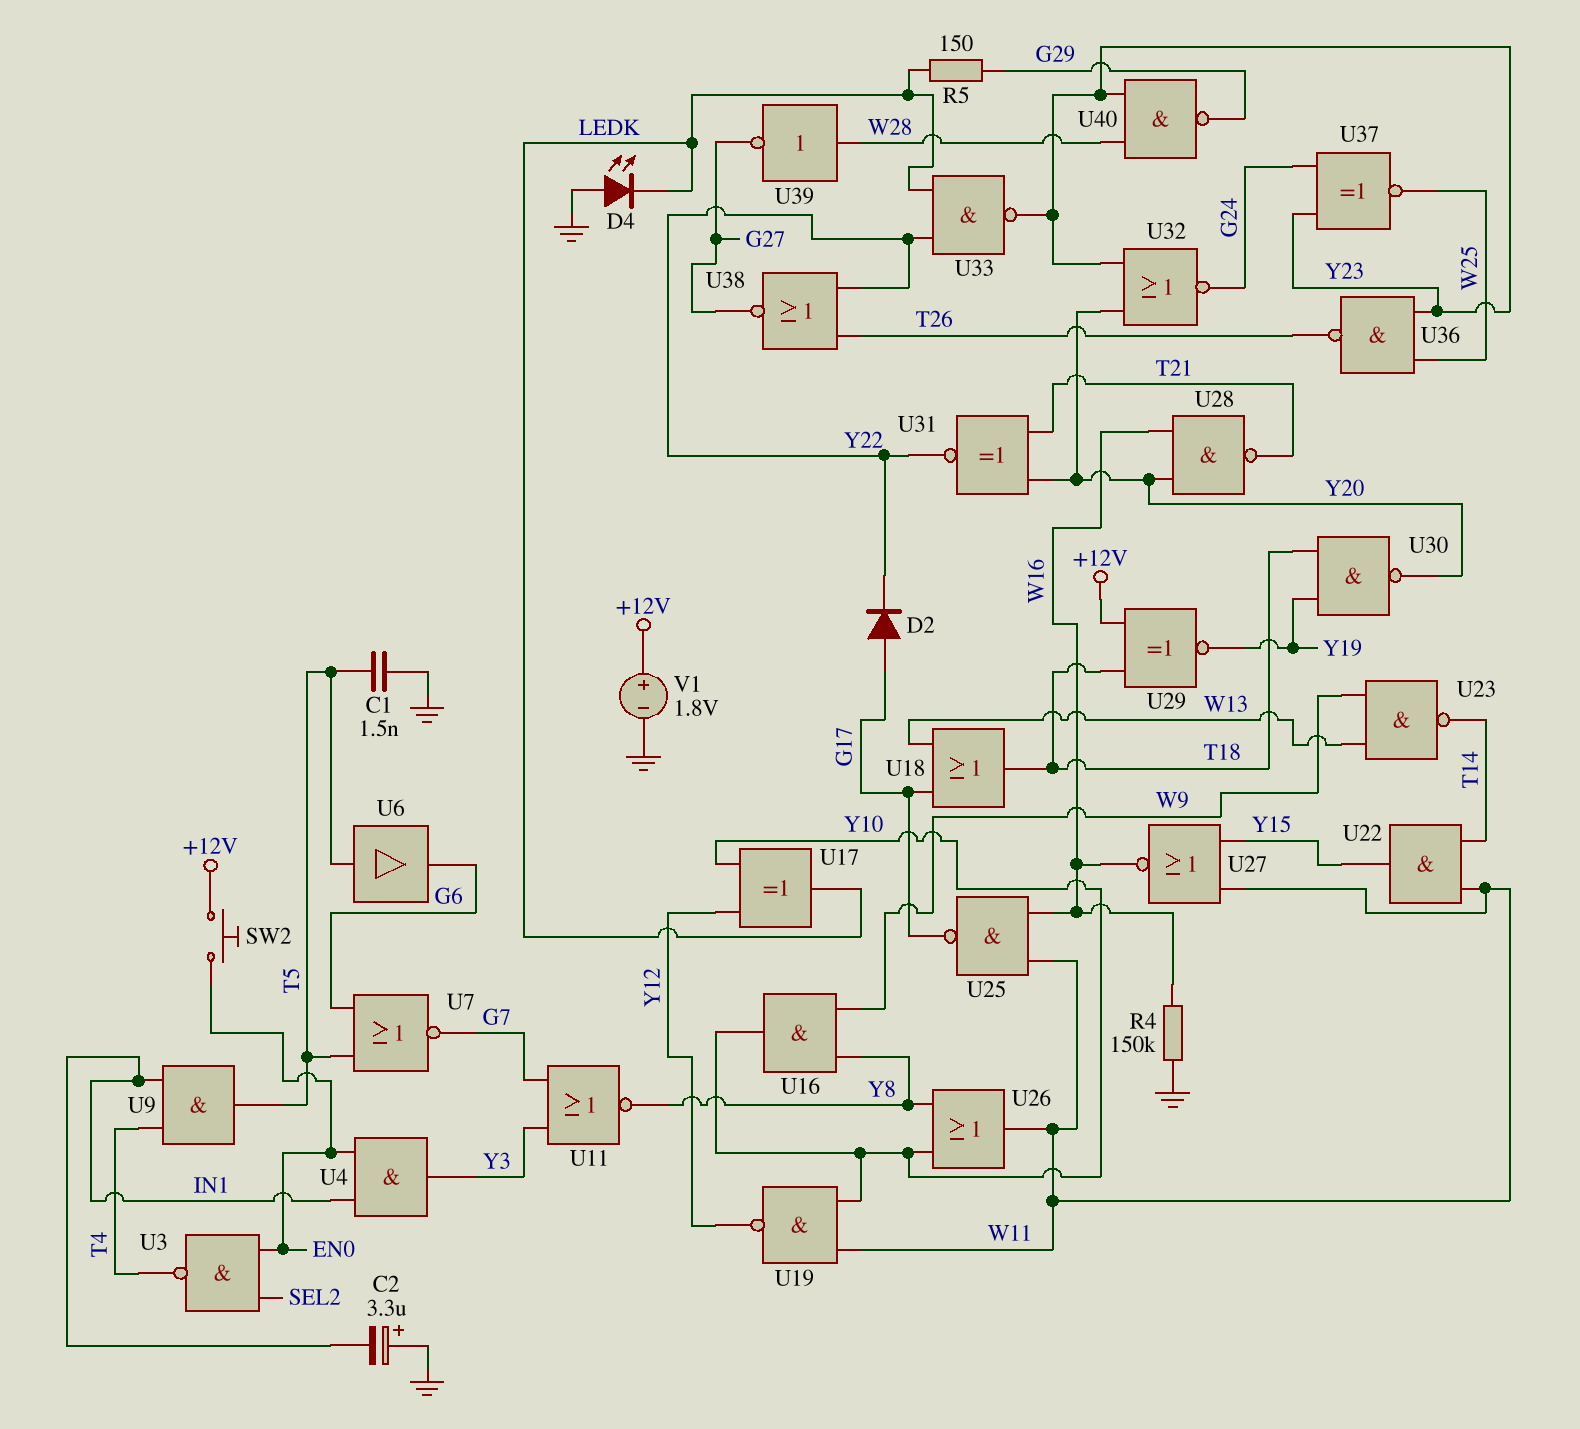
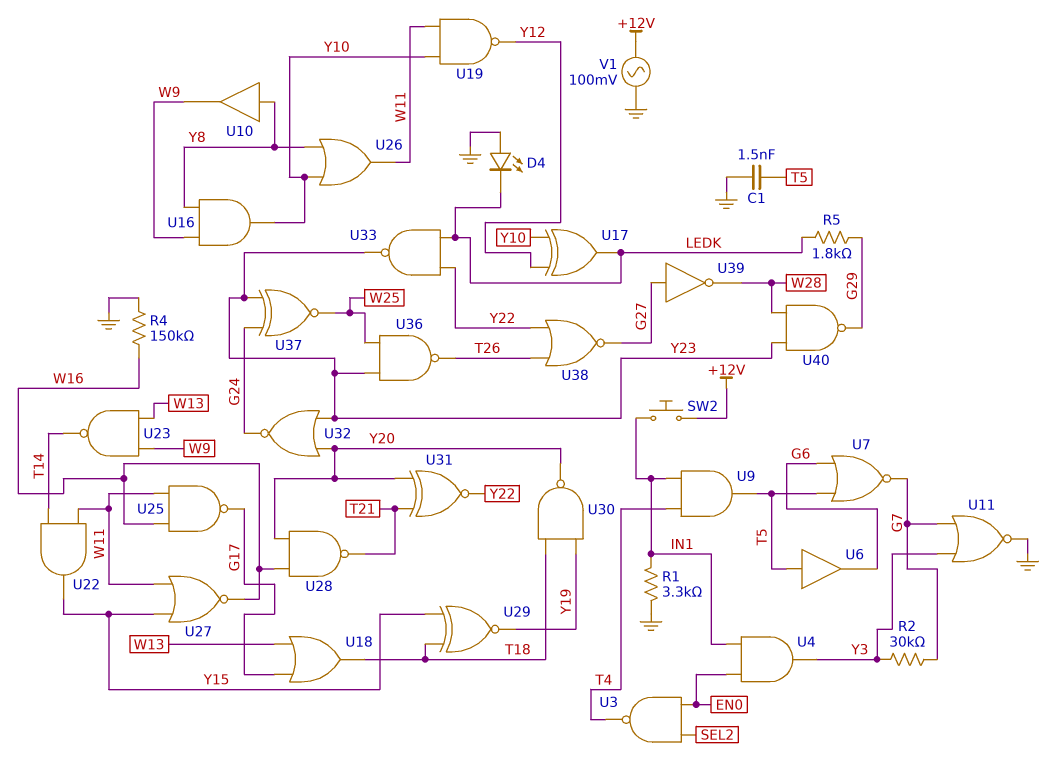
C2: 3.3uF (plus GND, minus IN1) -> none
D2: diode (A G17, K Y22) -> none
R1: none -> 3.3k (GND, IN1)
R2: none -> 30k (G7, Y3)
R5: 150 (G29, LEDK) -> 1.8k (G29, LEDK)
SW2: button (+12V, EN0) -> button (+12V, IN1)
U10: none -> buffer (in Y8, out W9)
U11: NOR (in G7, in Y3, out Y8) -> NOR (in G7, in Y3, out GND)
U29: XNOR (in +12V, in T18, out Y19) -> XNOR (in T18, in Y15, out Y19)
U39: NOT (in W28, out G27) -> NOT (in G27, out W28)
V1: 1.8V (plus +12V, minus GND) -> AC 100mV (+12V, GND)

